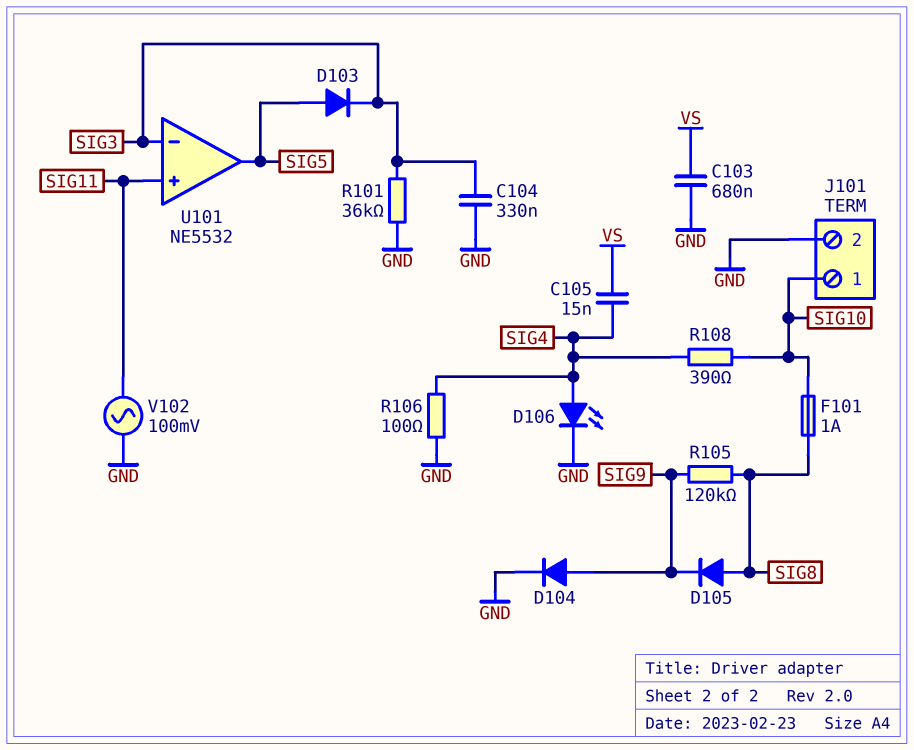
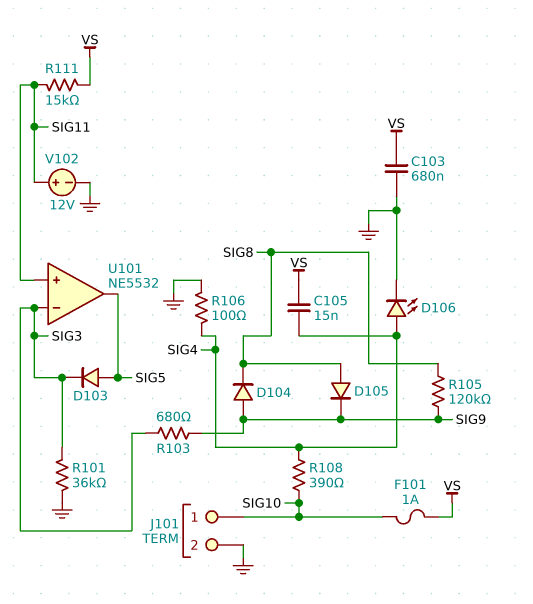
C104: 330nF (GND, SIG3) -> none
D104: diode (A SIG9, K GND) -> diode (A SIG9, K SIG8)
F101: 1A (SIG8, SIG10) -> 1A (SIG10, VS)
R103: none -> 680 (SIG3, SIG9)
R111: none -> 15k (SIG11, VS)
V102: AC 100mV (GND, SIG11) -> 12V (plus SIG11, minus GND)

